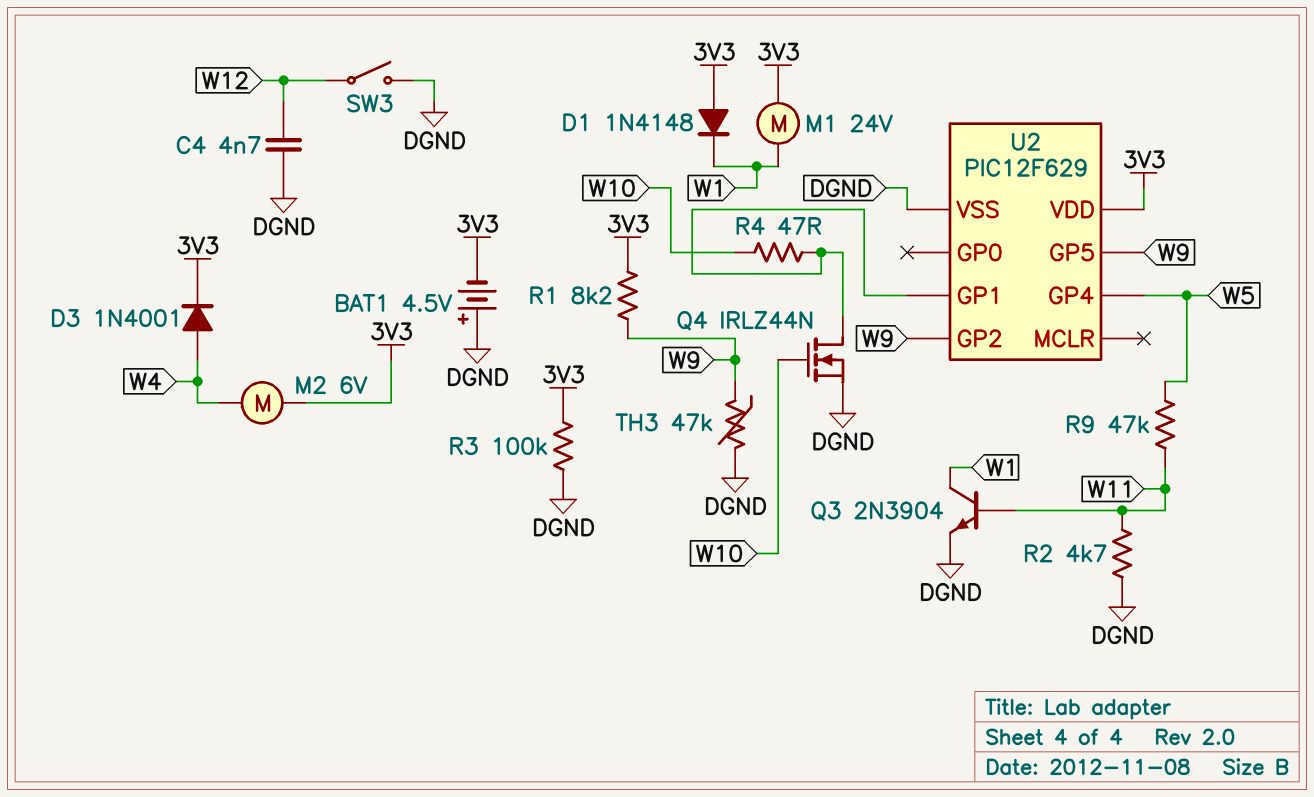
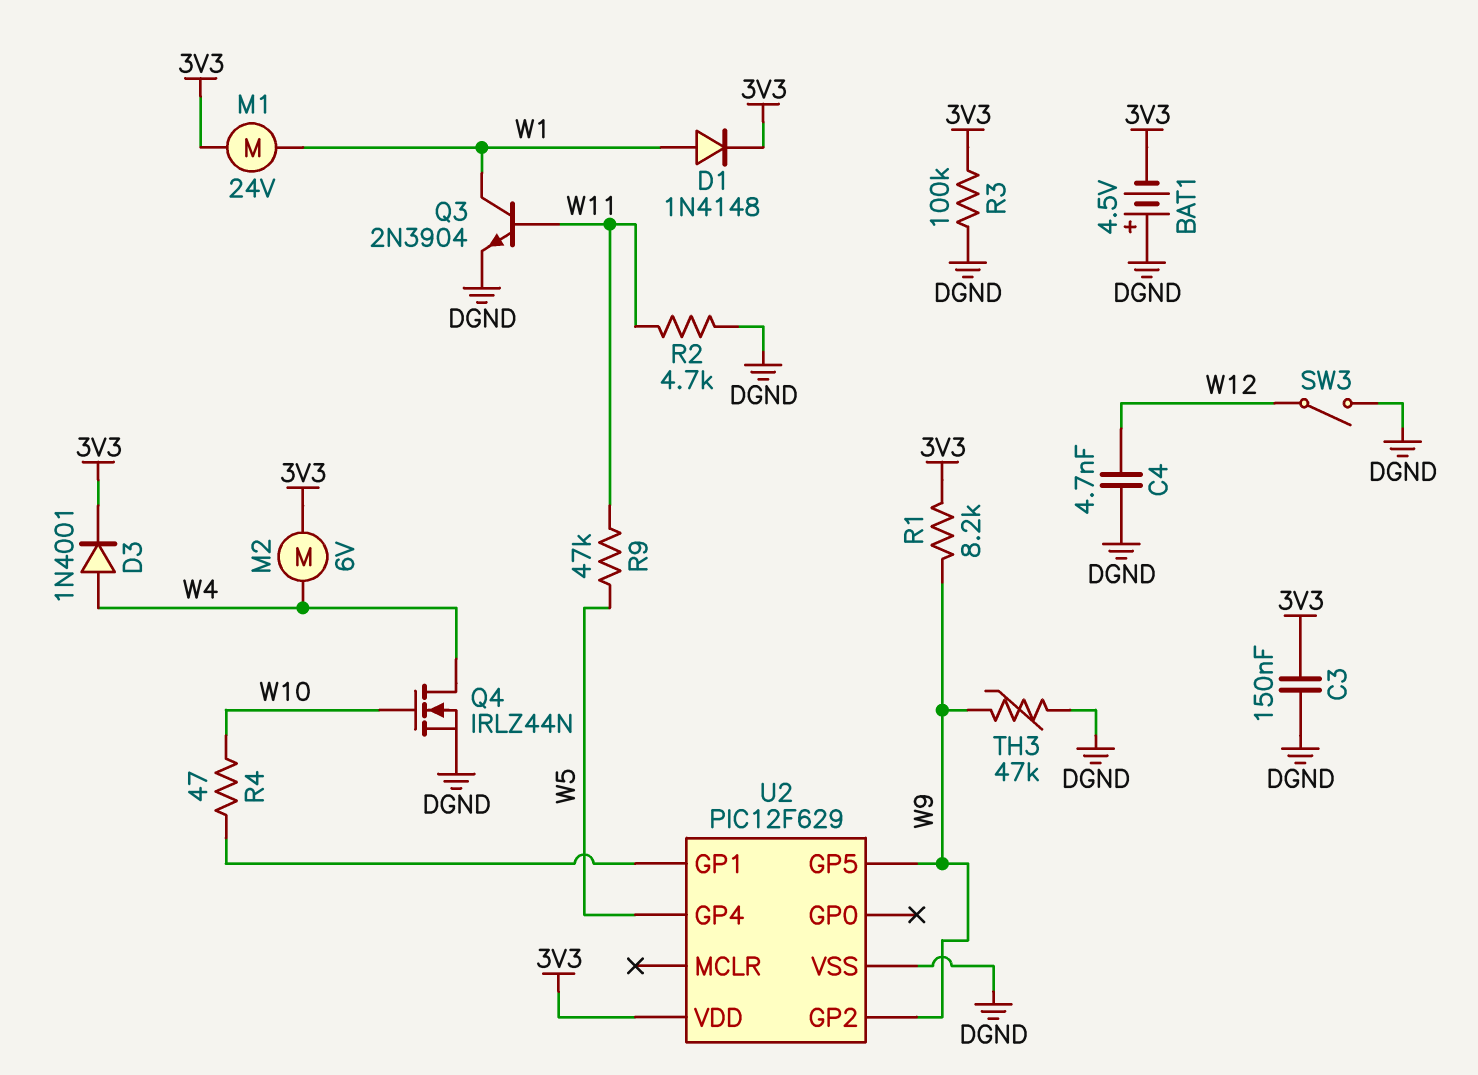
C3: none -> 150nF (3V3, DGND)
D1: diode 1N4148 (A 3V3, K W1) -> diode 1N4148 (A W1, K 3V3)
Q4: NMOS IRLZ44N (G W10, D U2/GP1, S DGND) -> NMOS IRLZ44N (G W10, D W4, S DGND)

